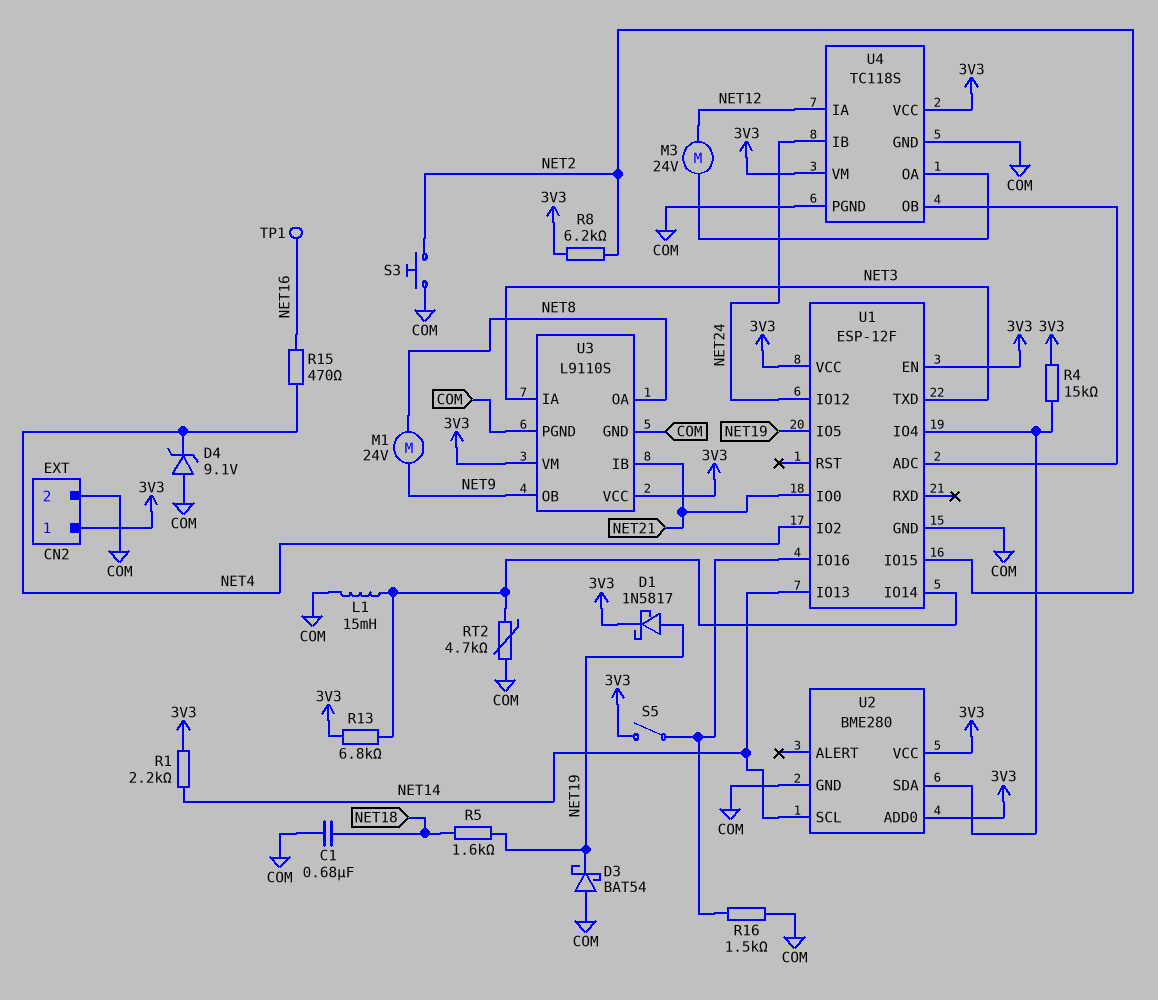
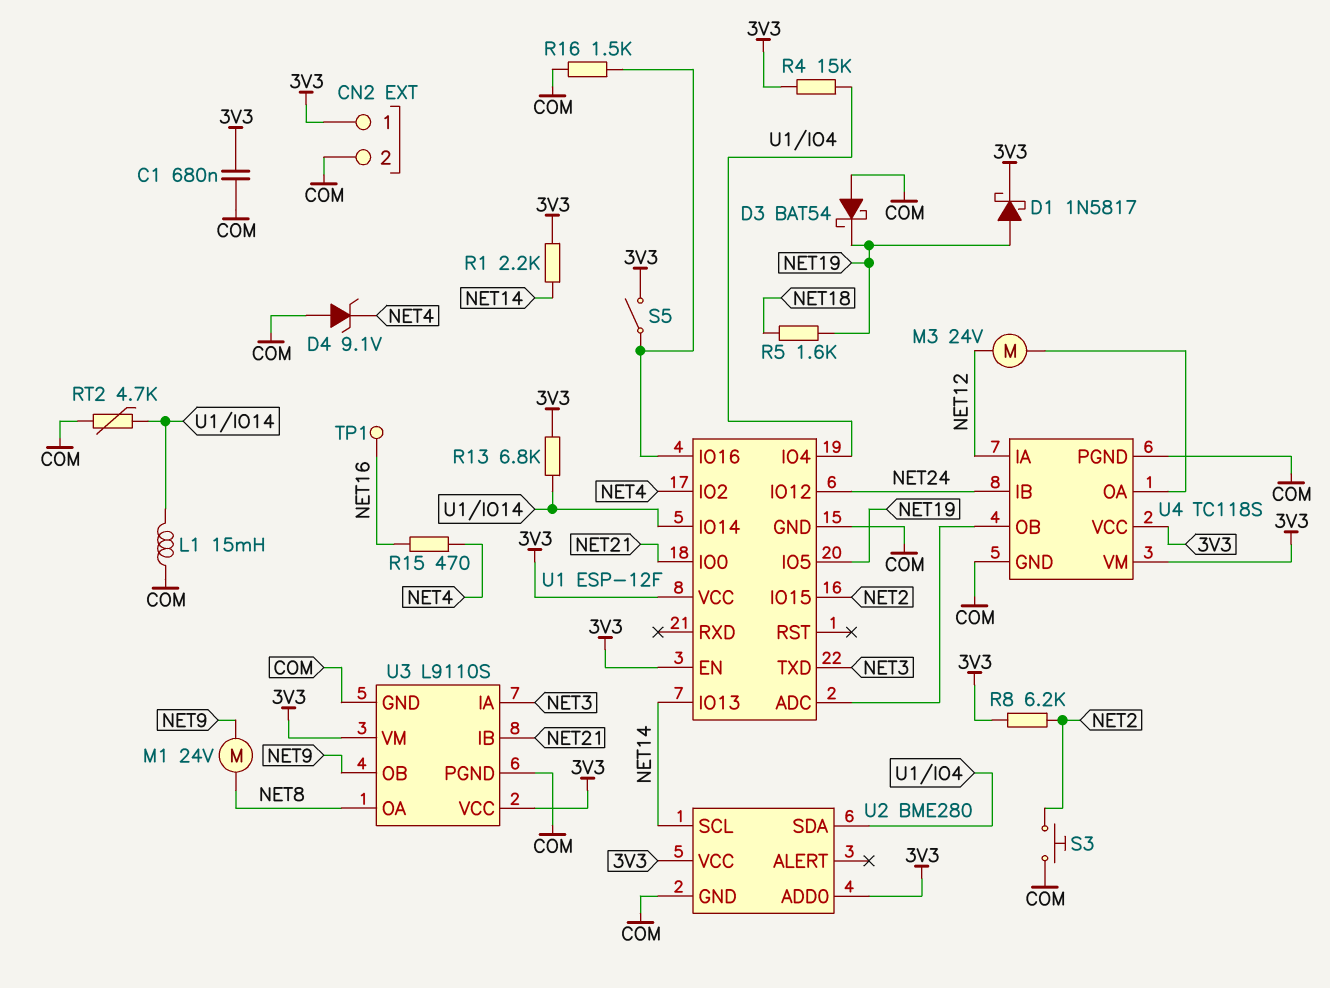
C1: 680nF (COM, NET18) -> 680nF (3V3, COM)

